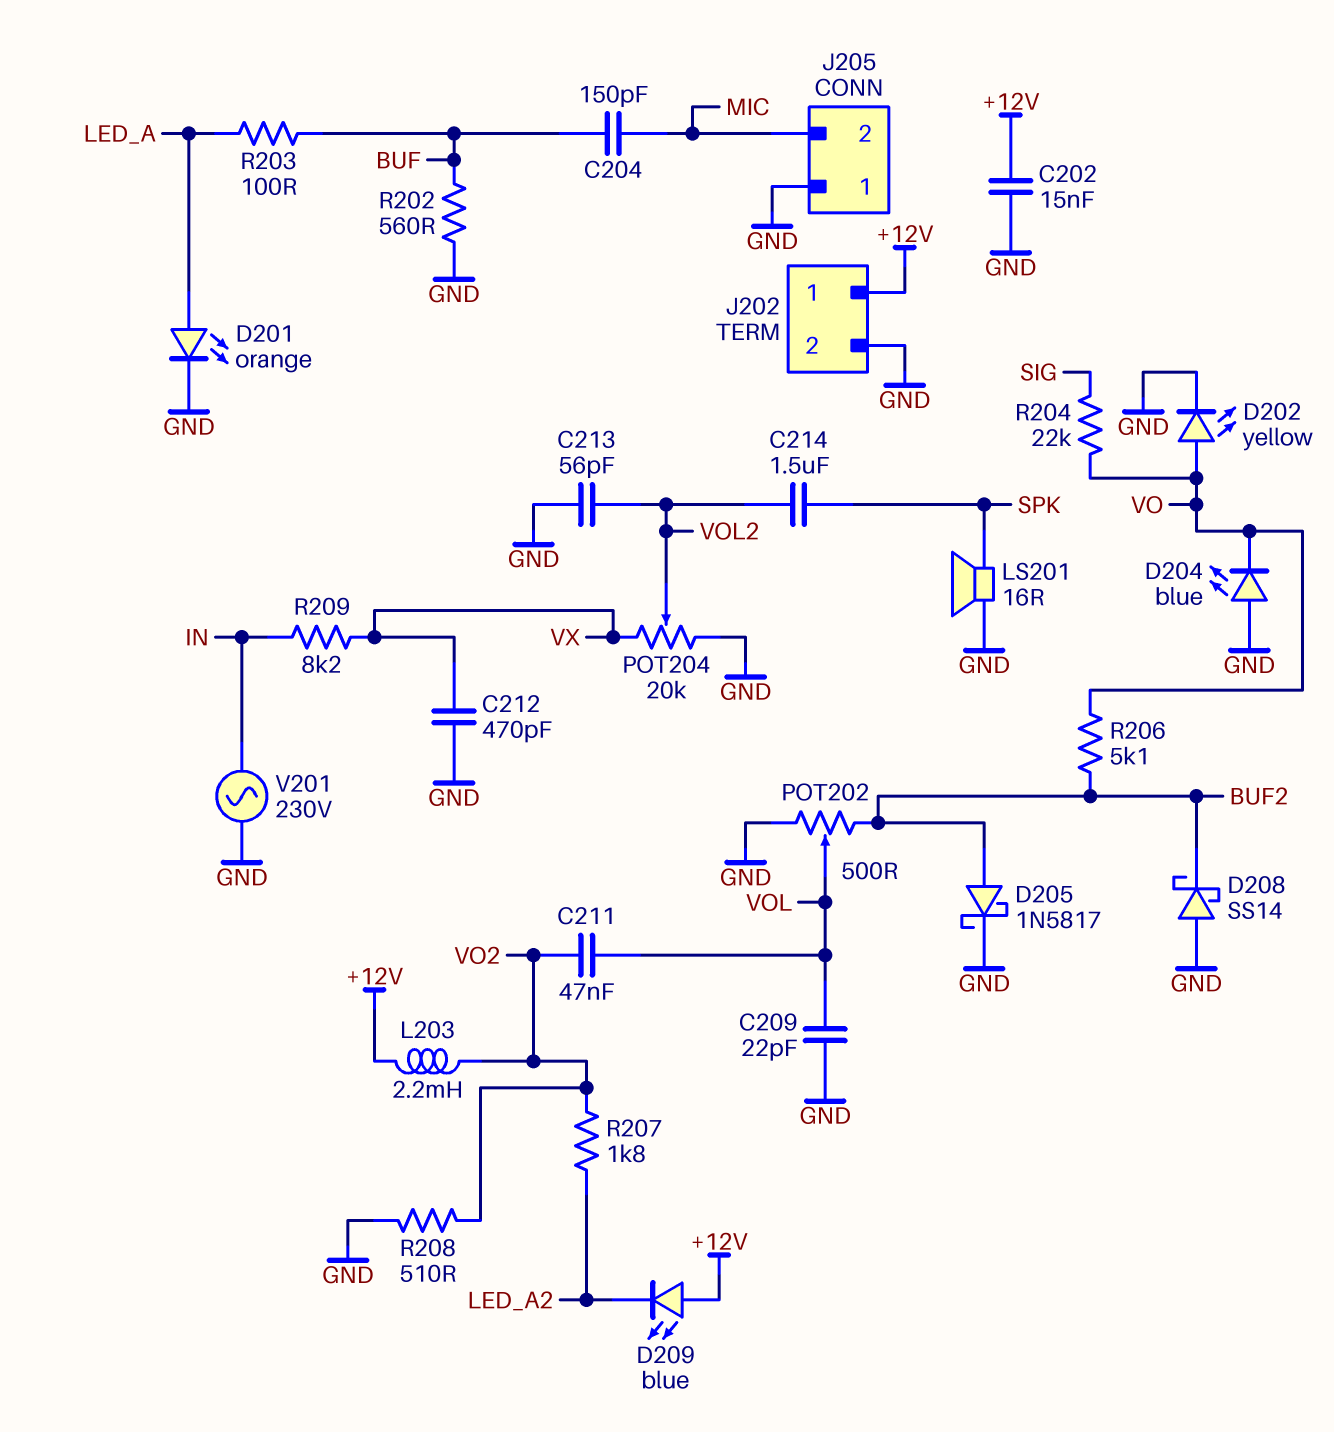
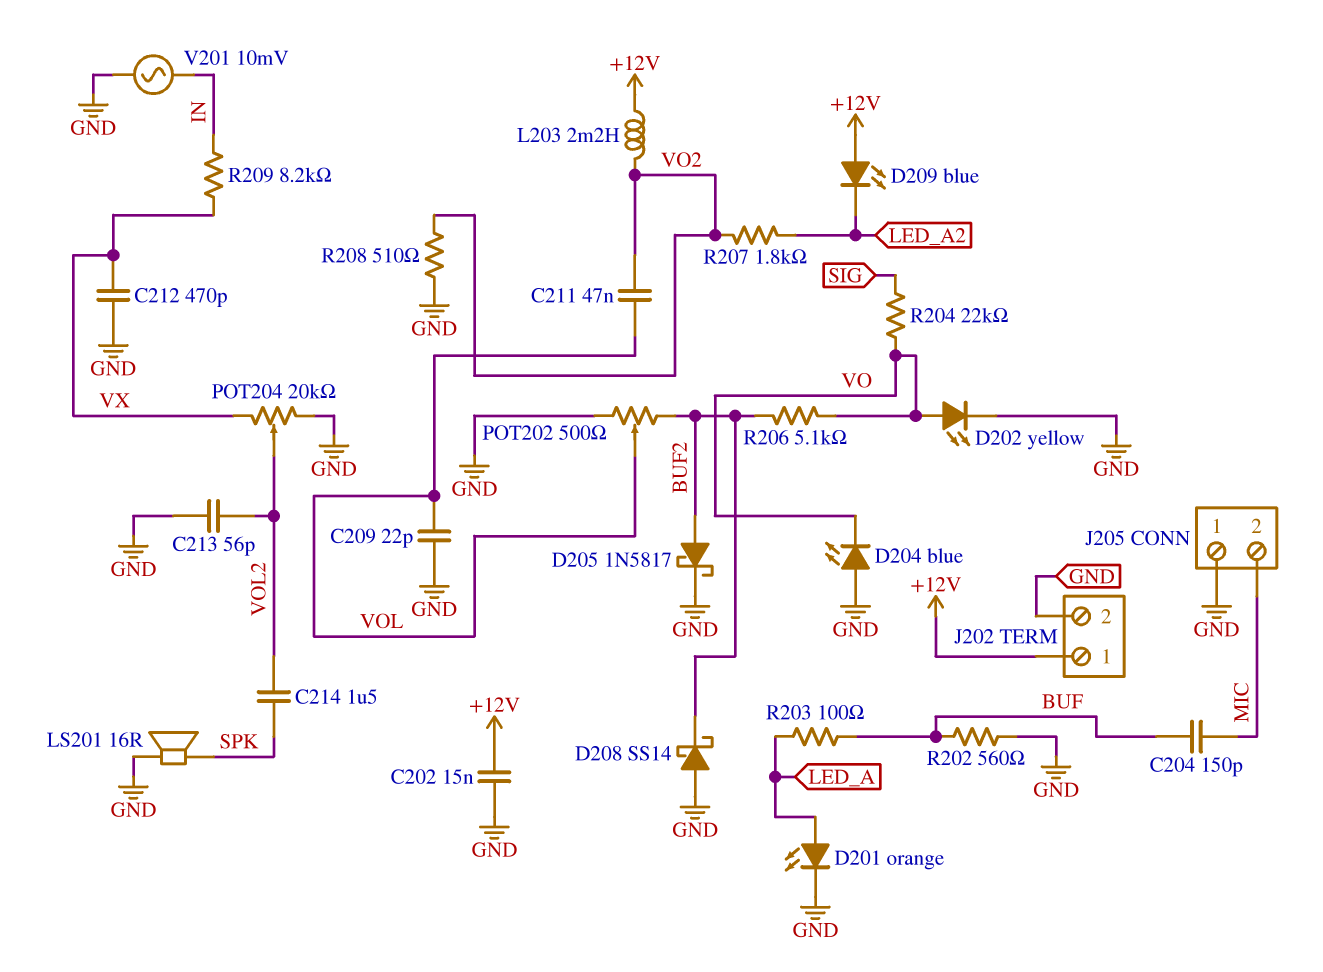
V201: AC 230V (GND, IN) -> AC 10mV (GND, IN)

